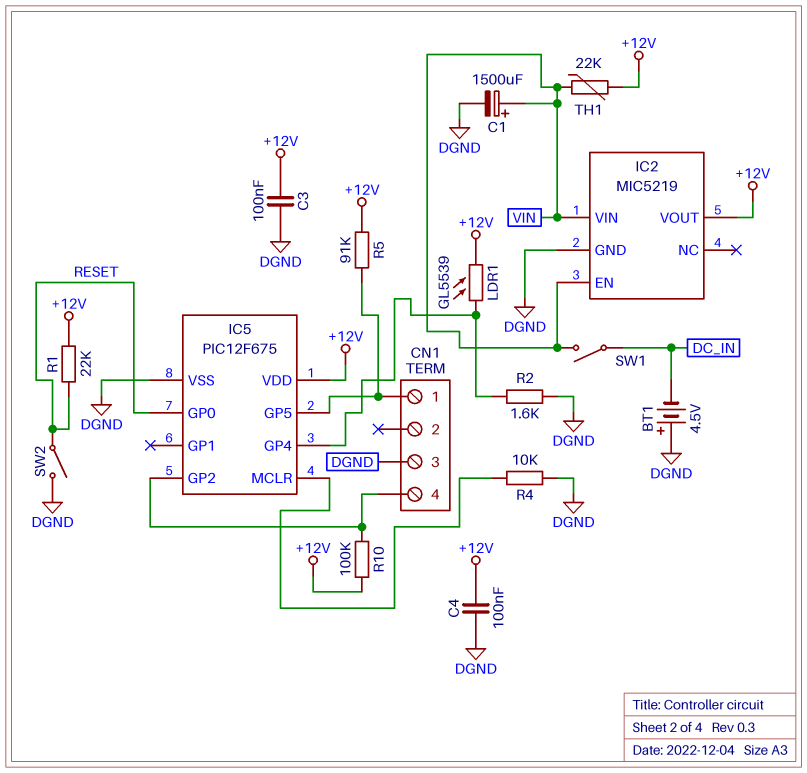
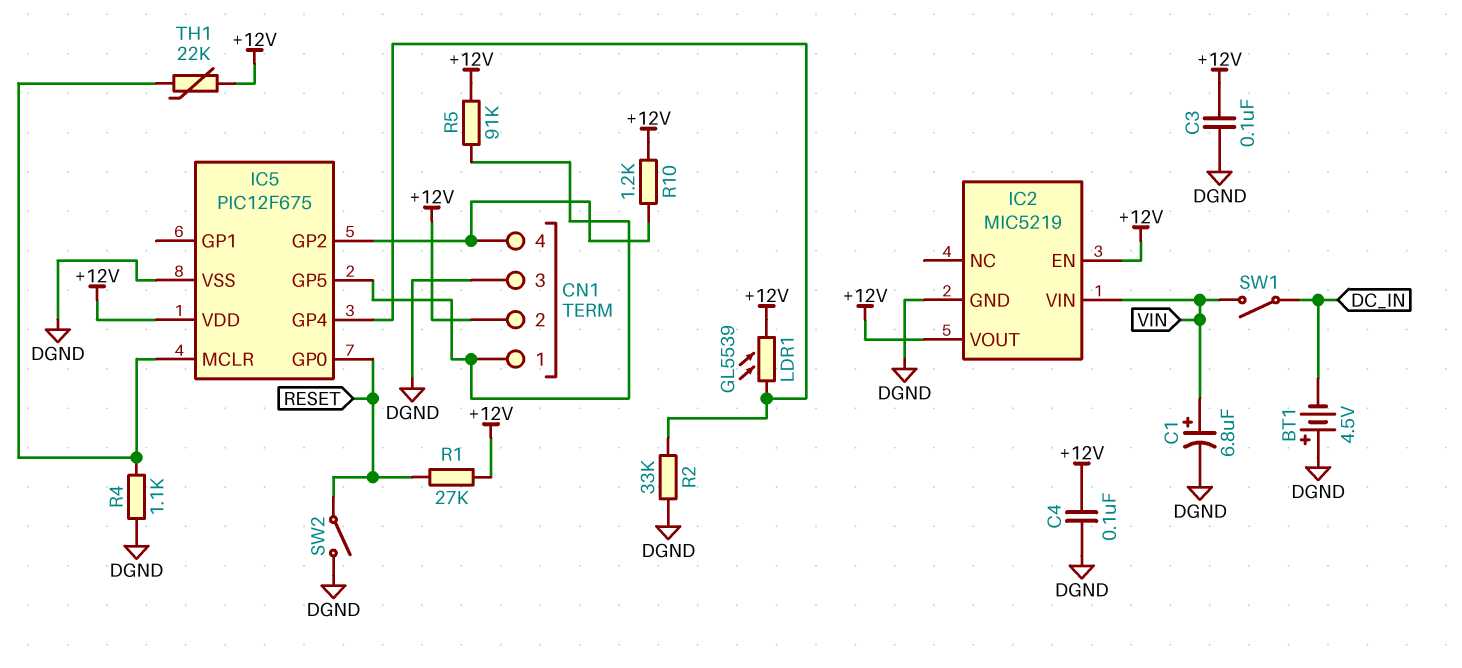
C1: 1500uF (plus VIN, minus DGND) -> 6.8uF (plus VIN, minus DGND)
CN1 pin 2: none -> +12V
IC2 pin EN: VIN -> +12V
R1: 22k (+12V, RESET) -> 27k (+12V, RESET)
R2: 1.6k (DGND, IC5/GP4) -> 33k (DGND, IC5/GP4)
R4: 10k (DGND, IC5/MCLR) -> 1.1k (DGND, IC5/MCLR)
R10: 100k (+12V, CN1/4) -> 1.2k (+12V, CN1/4)
TH1: 22k (+12V, VIN) -> 22k (+12V, IC5/MCLR)

